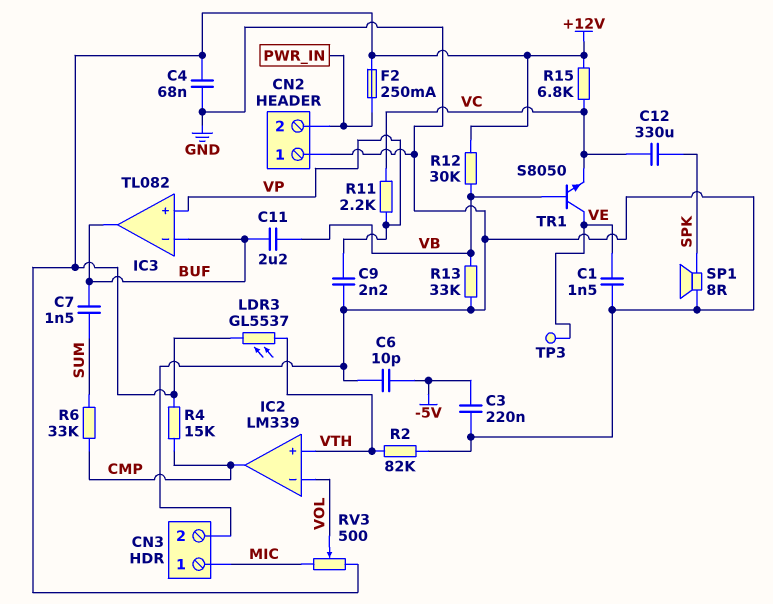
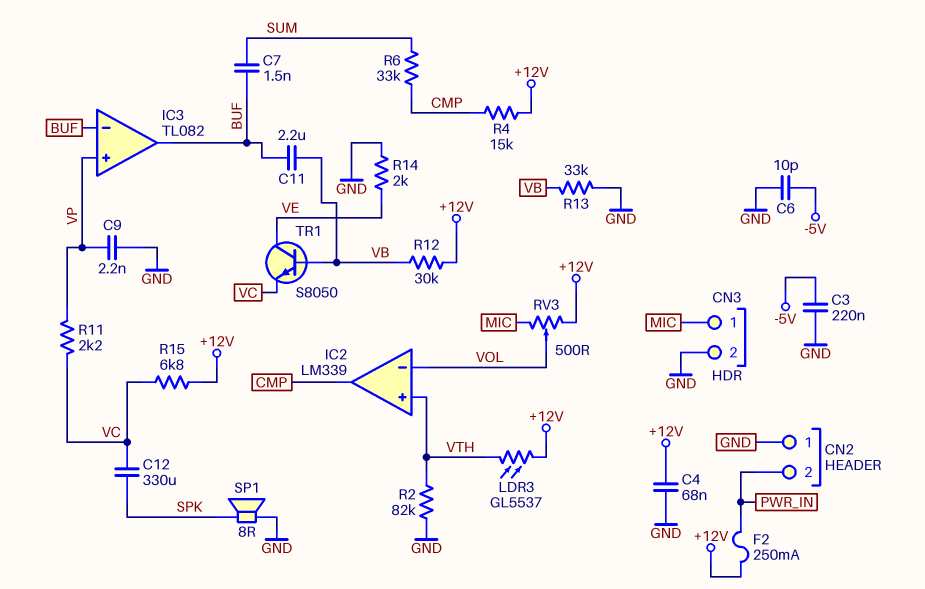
C1: 1.5nF (GND, VE) -> none
R14: none -> 2k (GND, VE)
TP3: test point (VE) -> none

